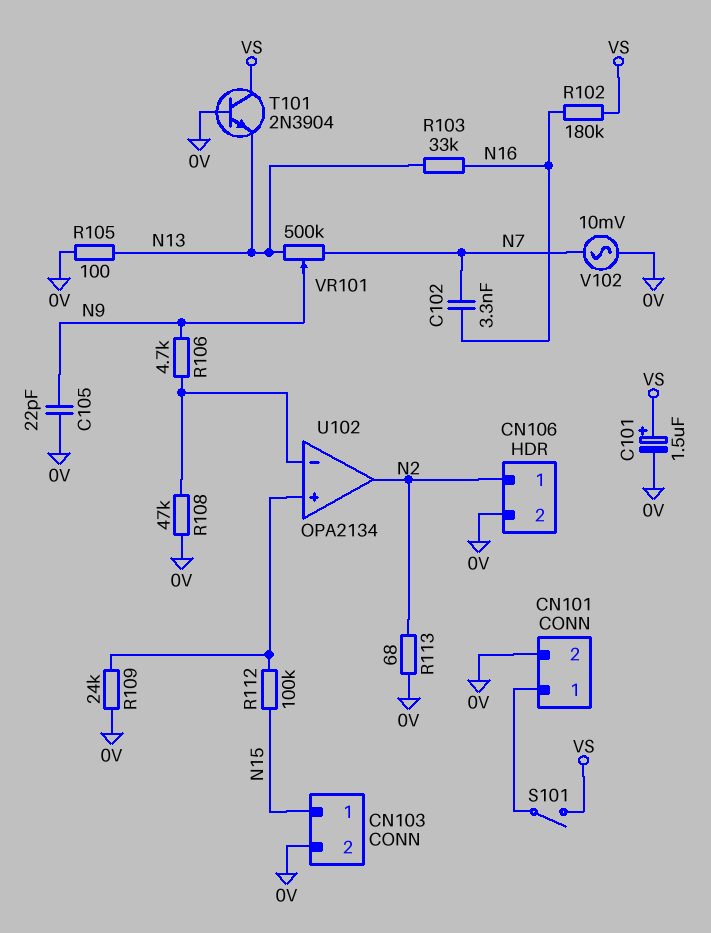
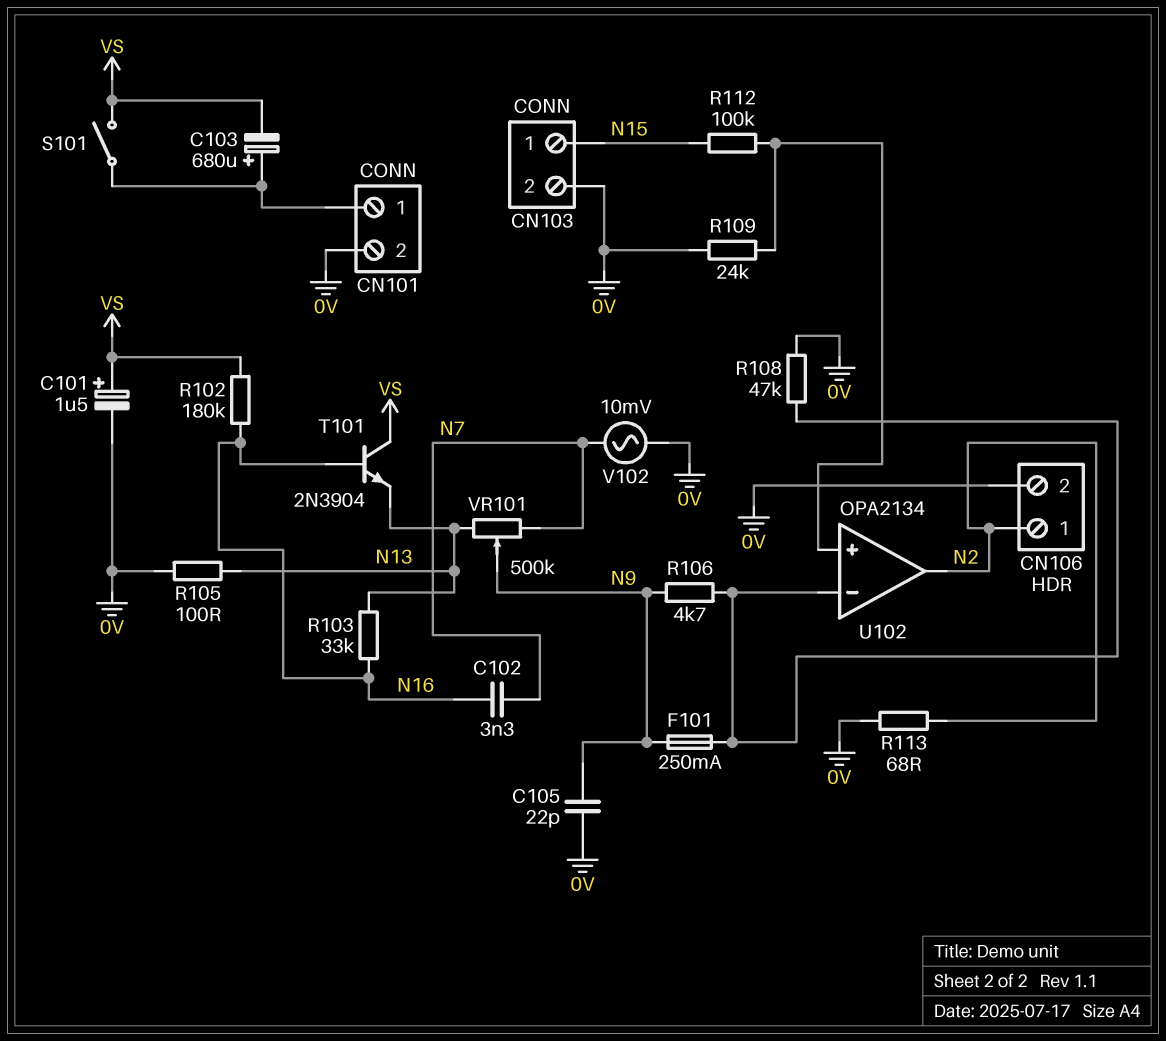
C103: none -> 680uF (plus CN101/1, minus VS)
F101: none -> 250mA (N9, U102/in-)
T101: NPN 2N3904 (B 0V, C VS, E N13) -> NPN 2N3904 (B N16, C VS, E N13)

